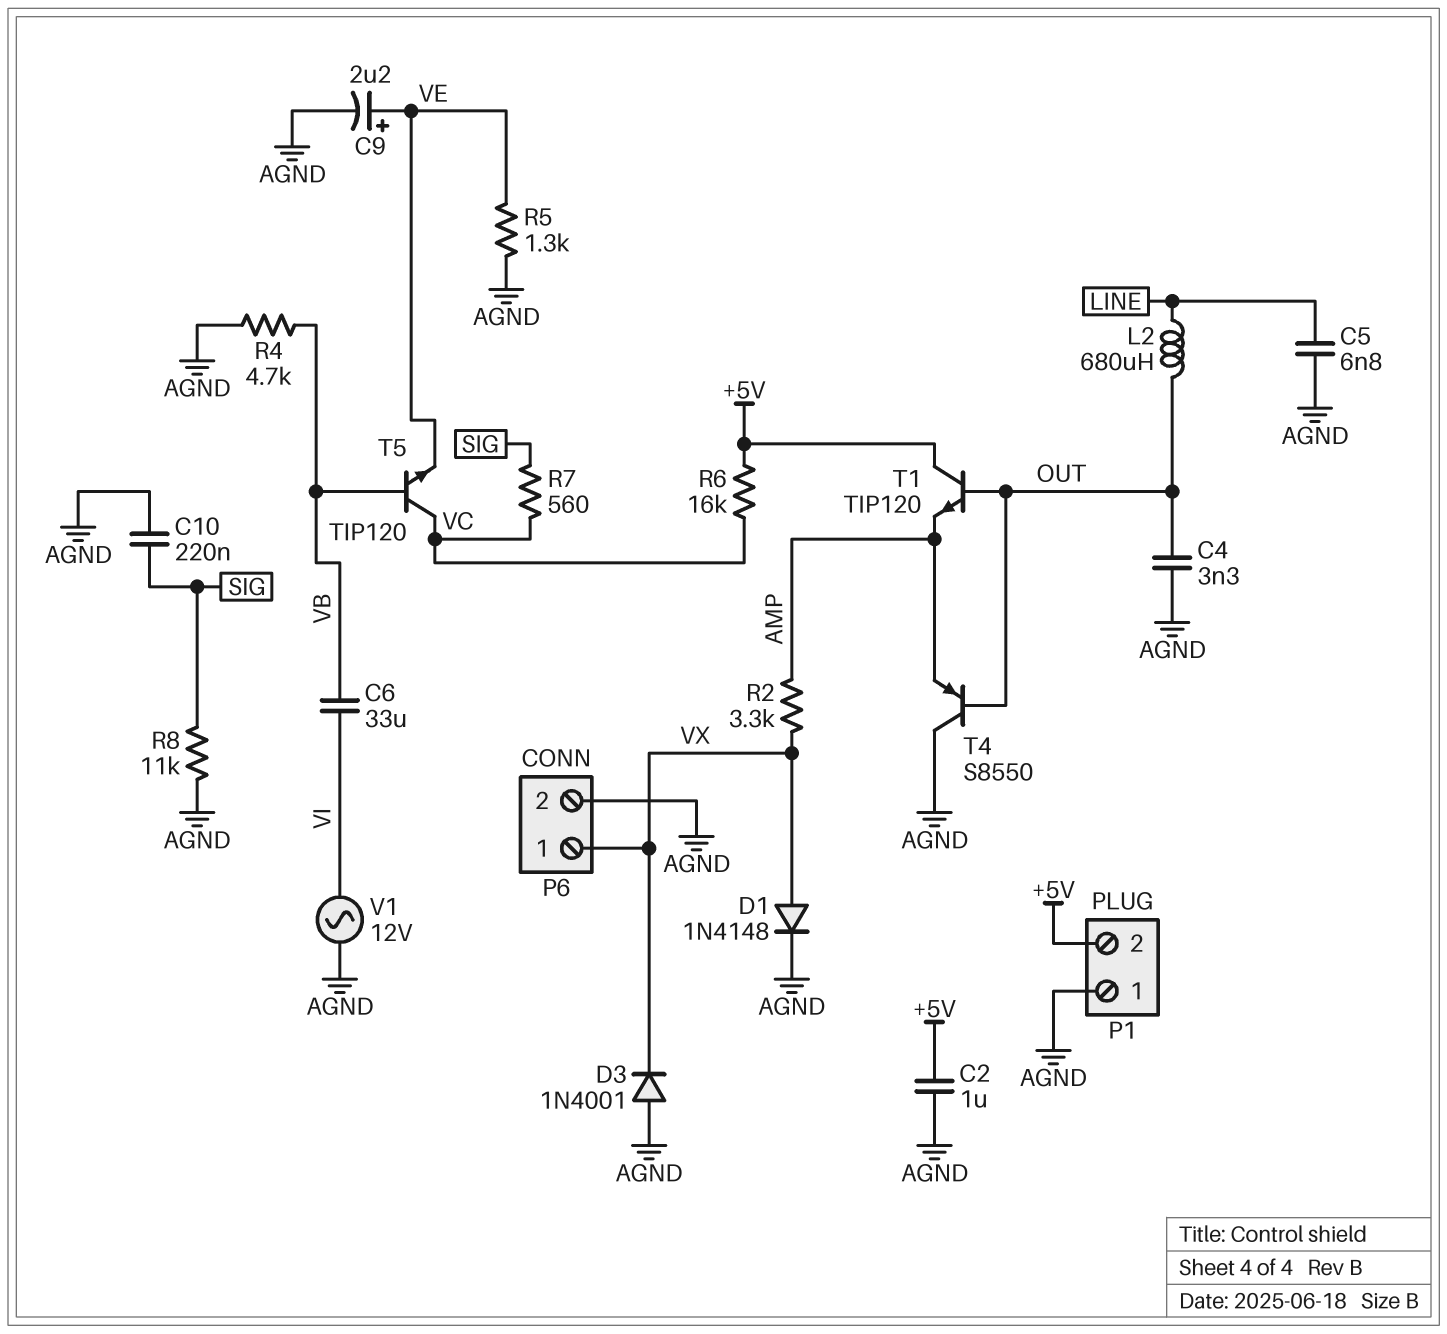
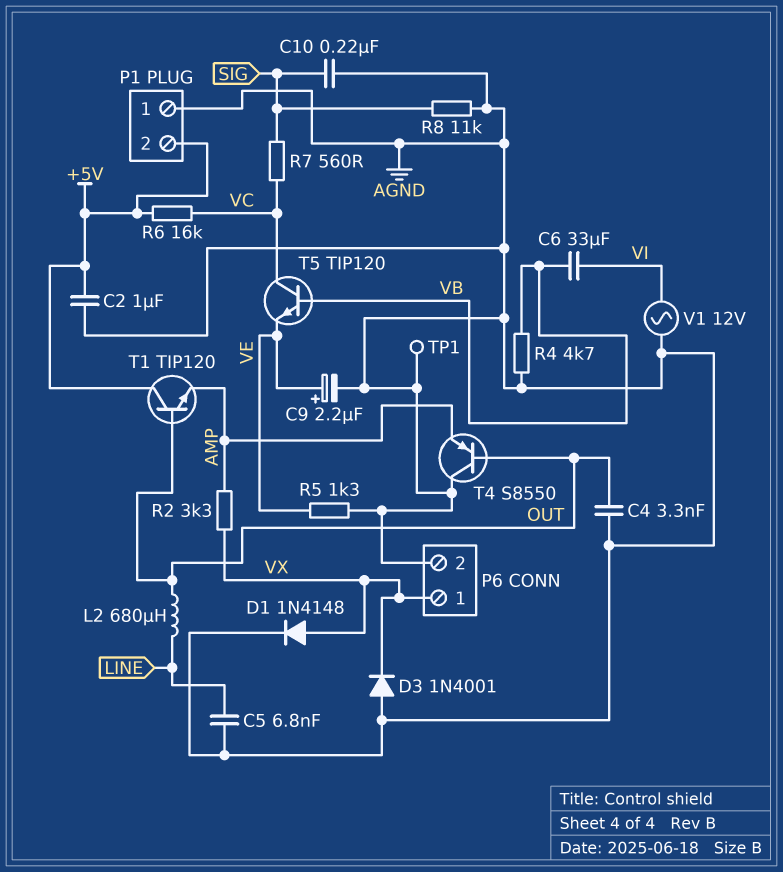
TP1: none -> test point (AGND)

